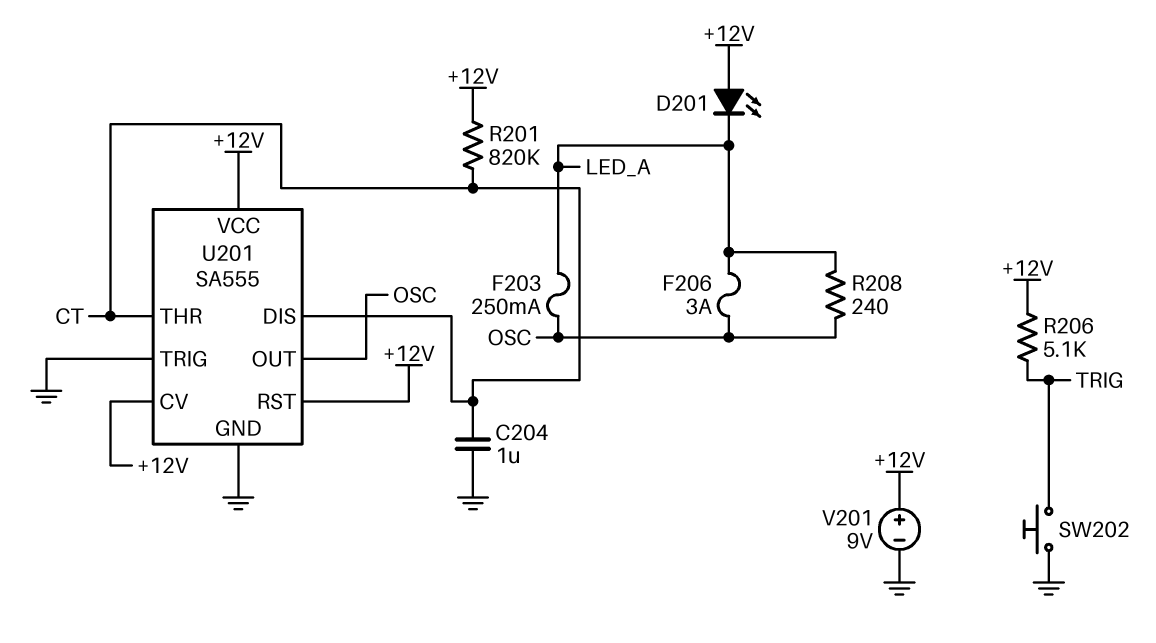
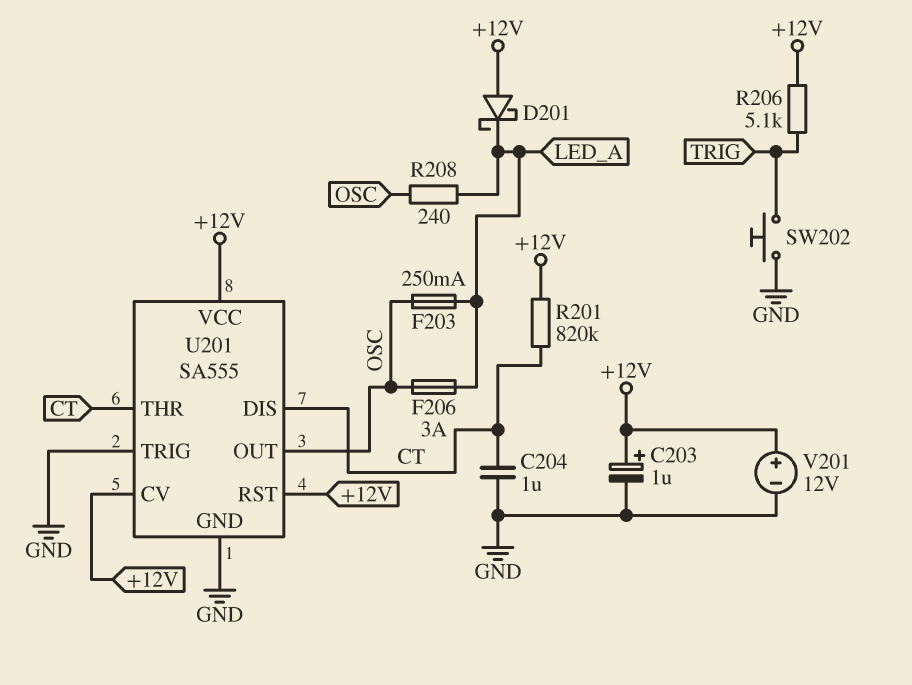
C203: none -> 1uF (plus +12V, minus GND)
D201: LED (A +12V, K LED_A) -> schottky (A +12V, K LED_A)
V201: 9V (plus +12V, minus GND) -> 12V (plus +12V, minus GND)

